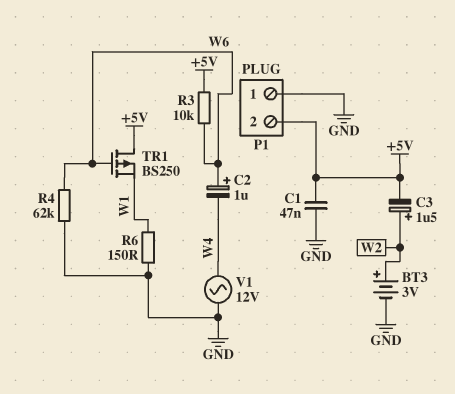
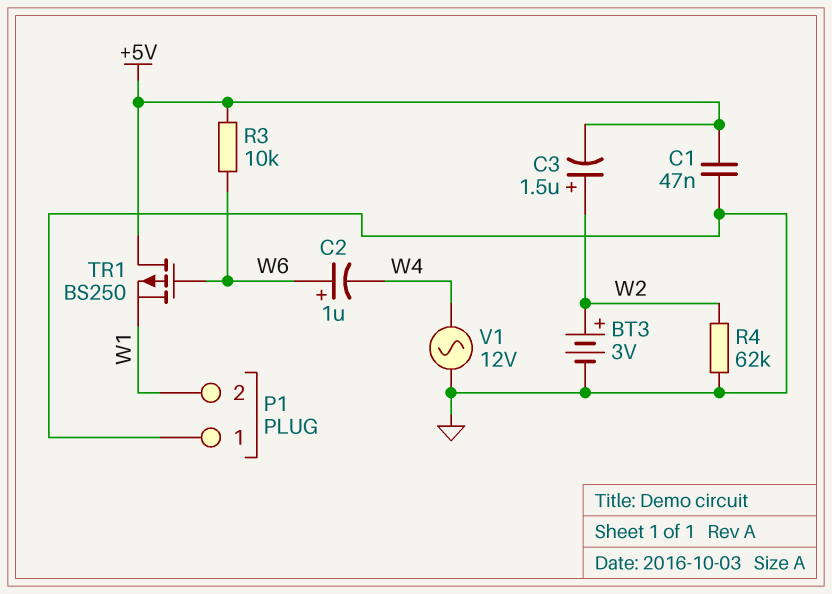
P1 pin 2: +5V -> W1
R4: 62k (GND, W6) -> 62k (GND, W2)
R6: 150 (GND, W1) -> none

